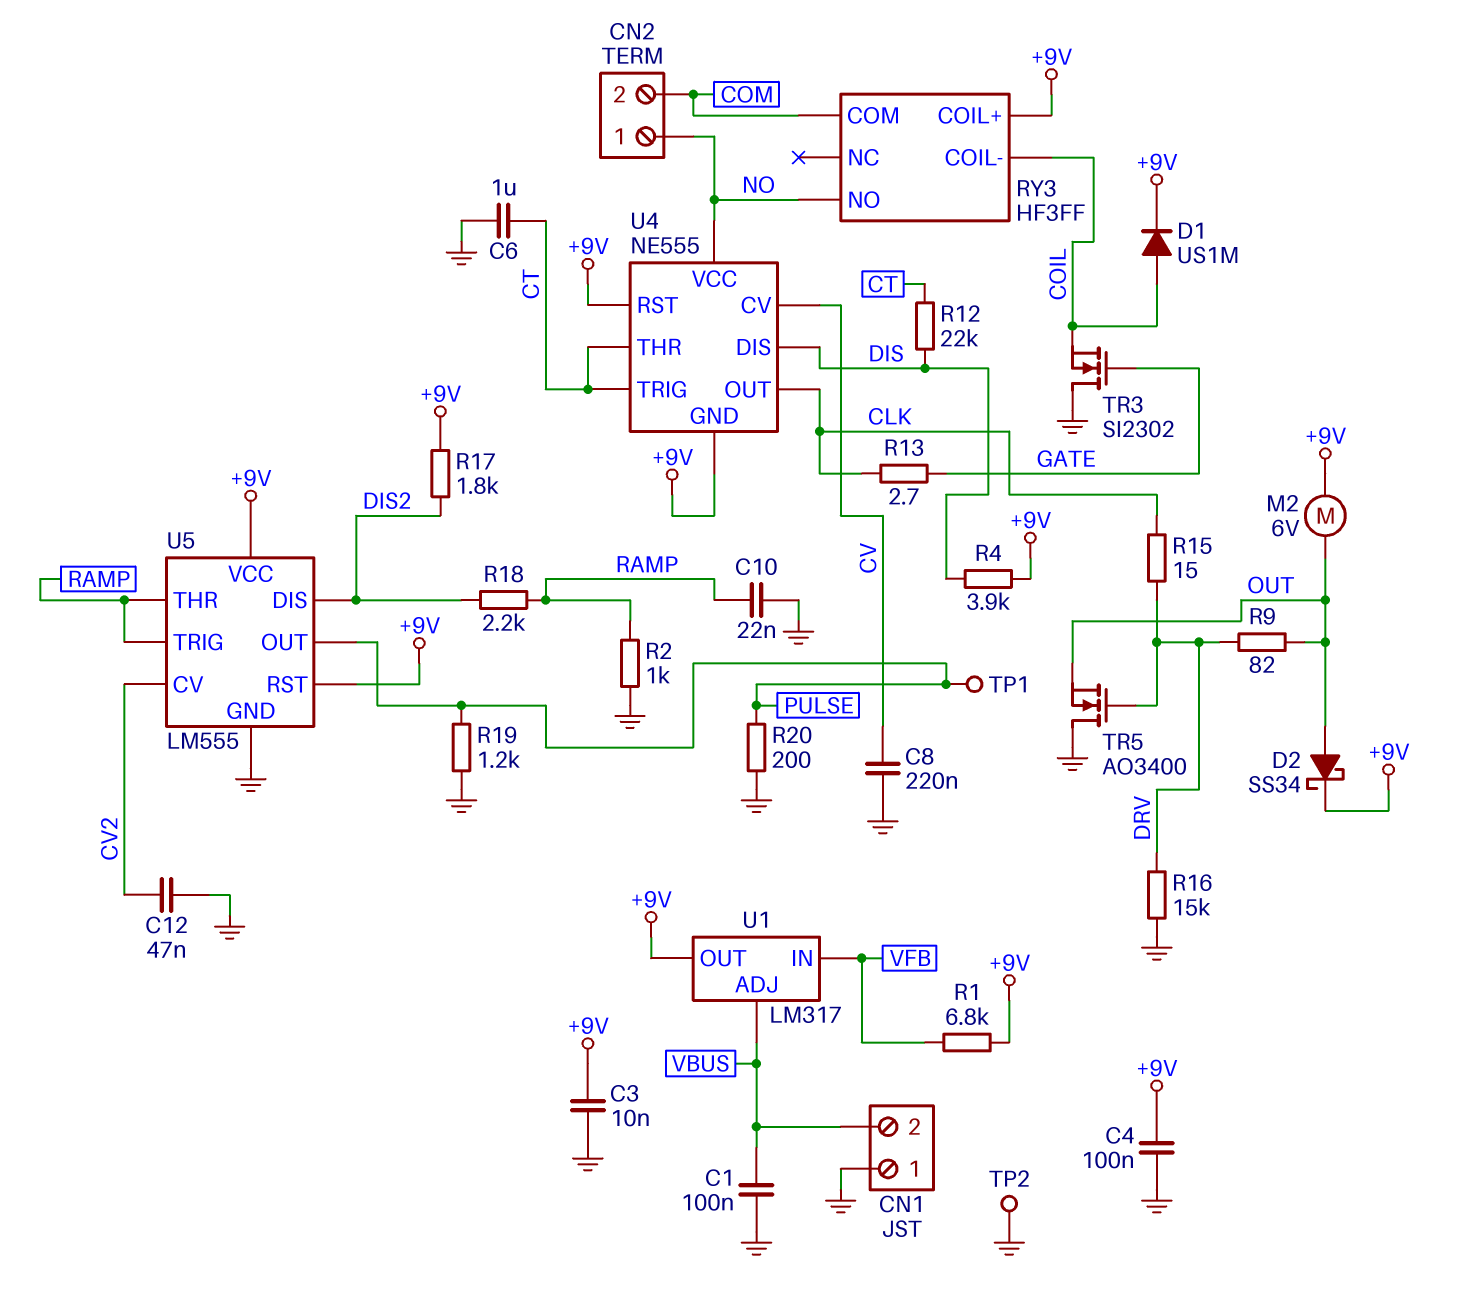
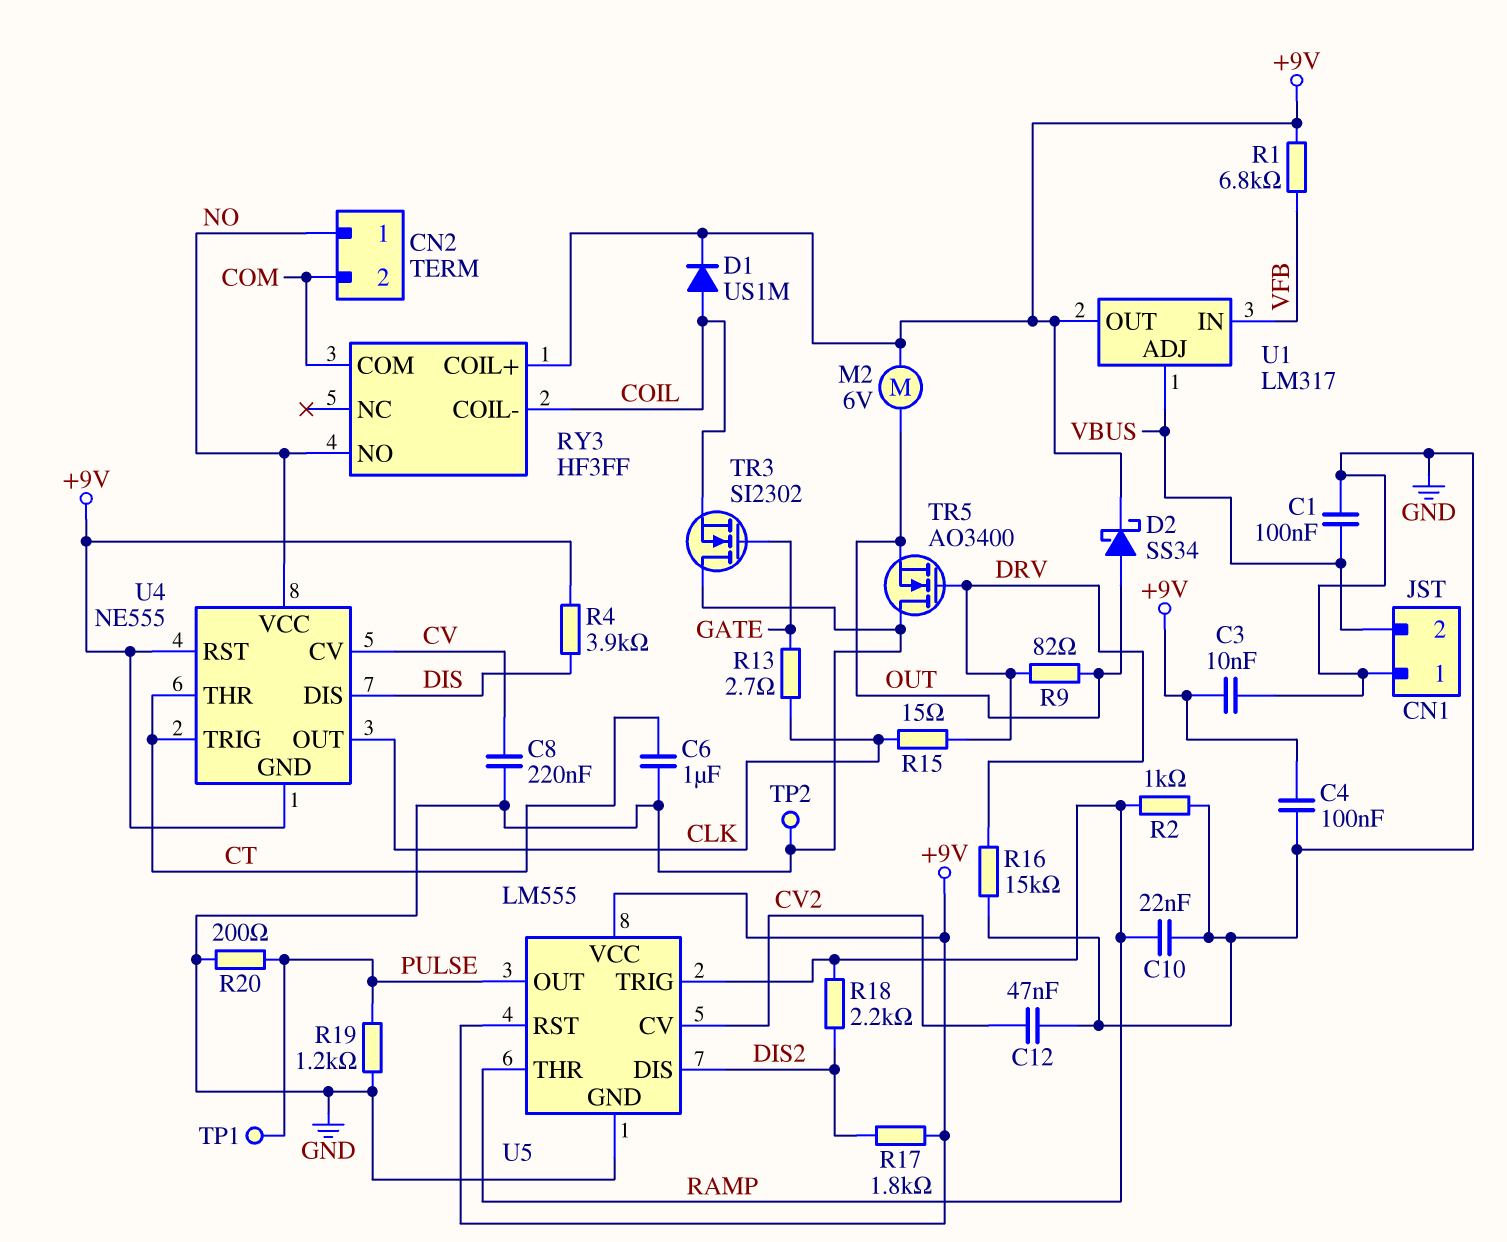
R12: 22k (CT, DIS) -> none

